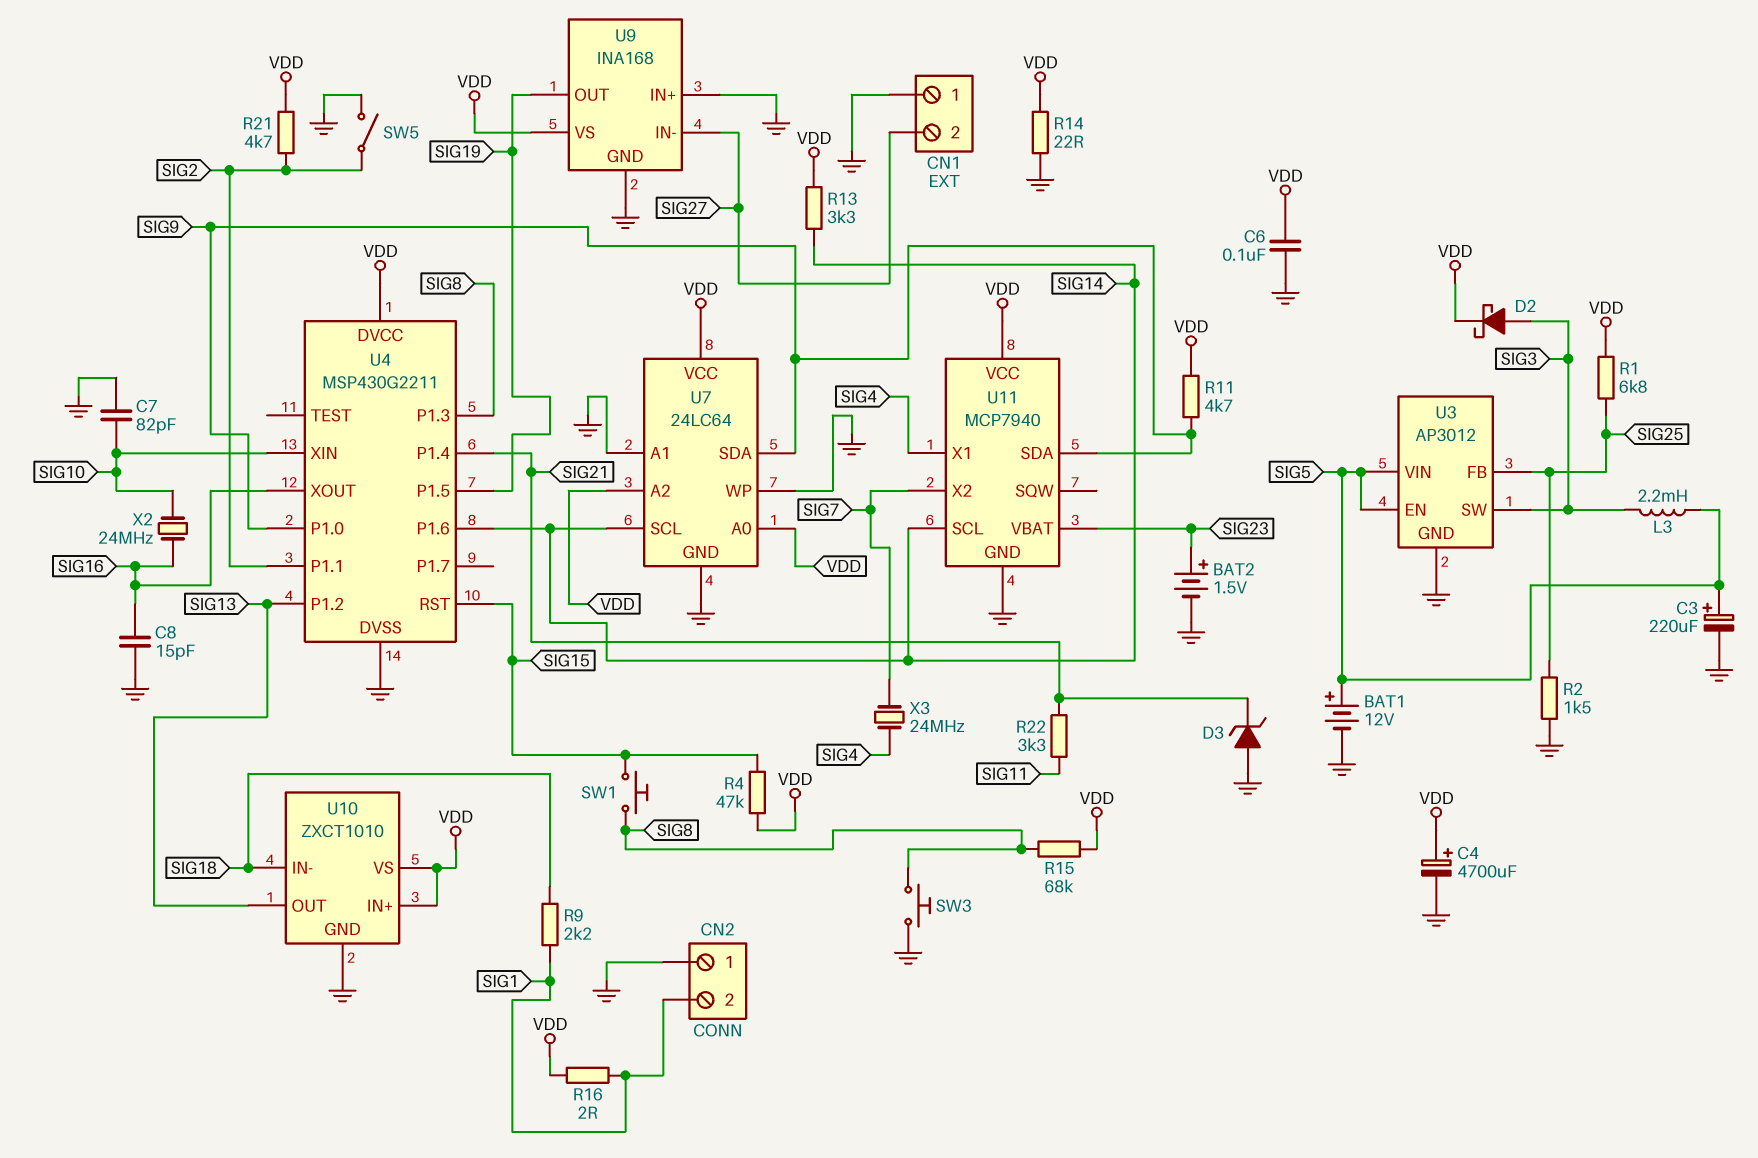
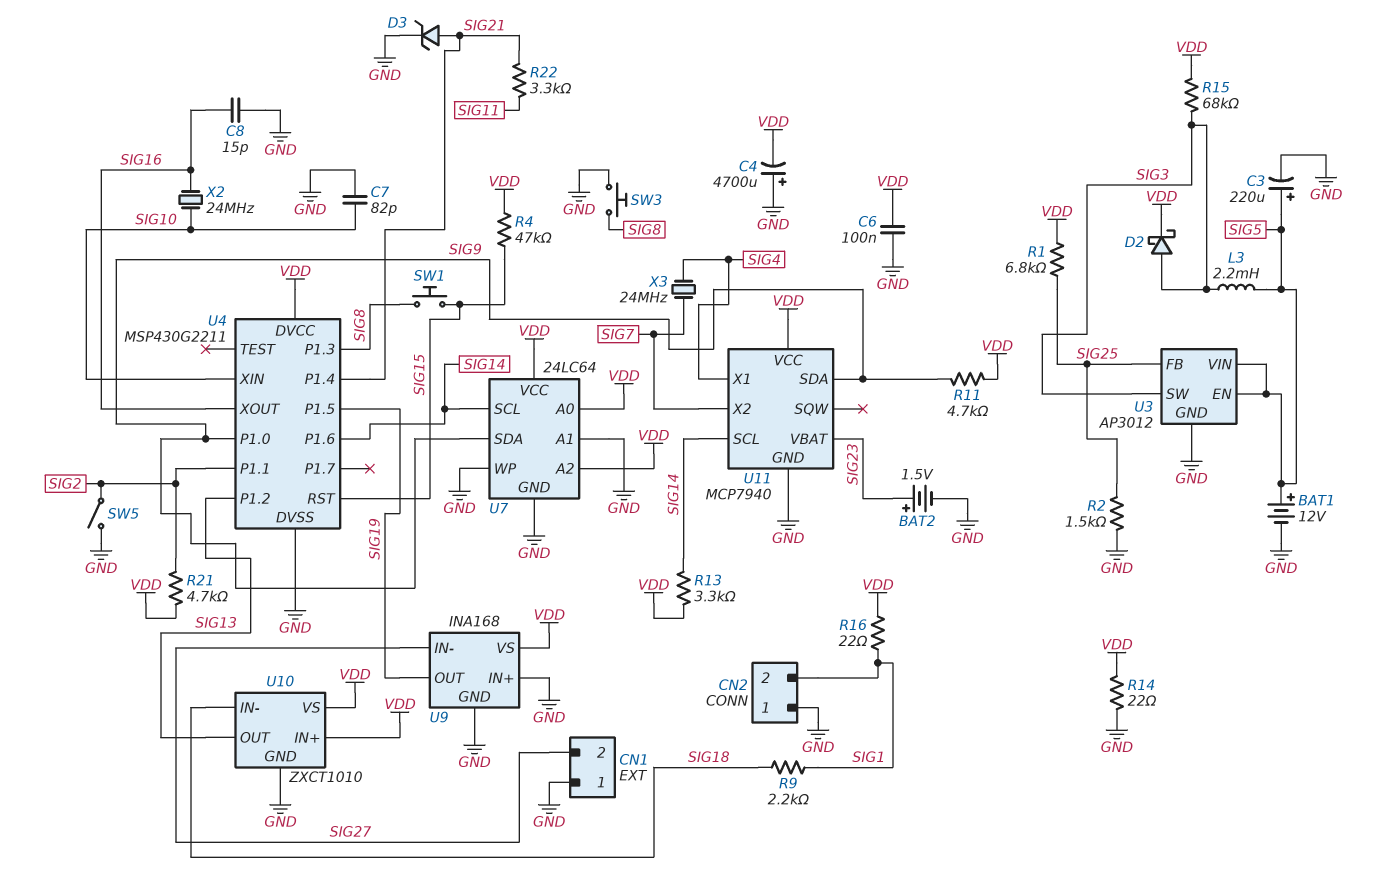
C4: 4700uF (plus VDD, minus GND) -> 4700uF (plus GND, minus VDD)
D3: zener (A GND, K SIG21) -> zener (A SIG21, K GND)
R15: 68k (SIG8, VDD) -> 68k (SIG3, VDD)
R16: 2 (SIG1, VDD) -> 22 (SIG1, VDD)

